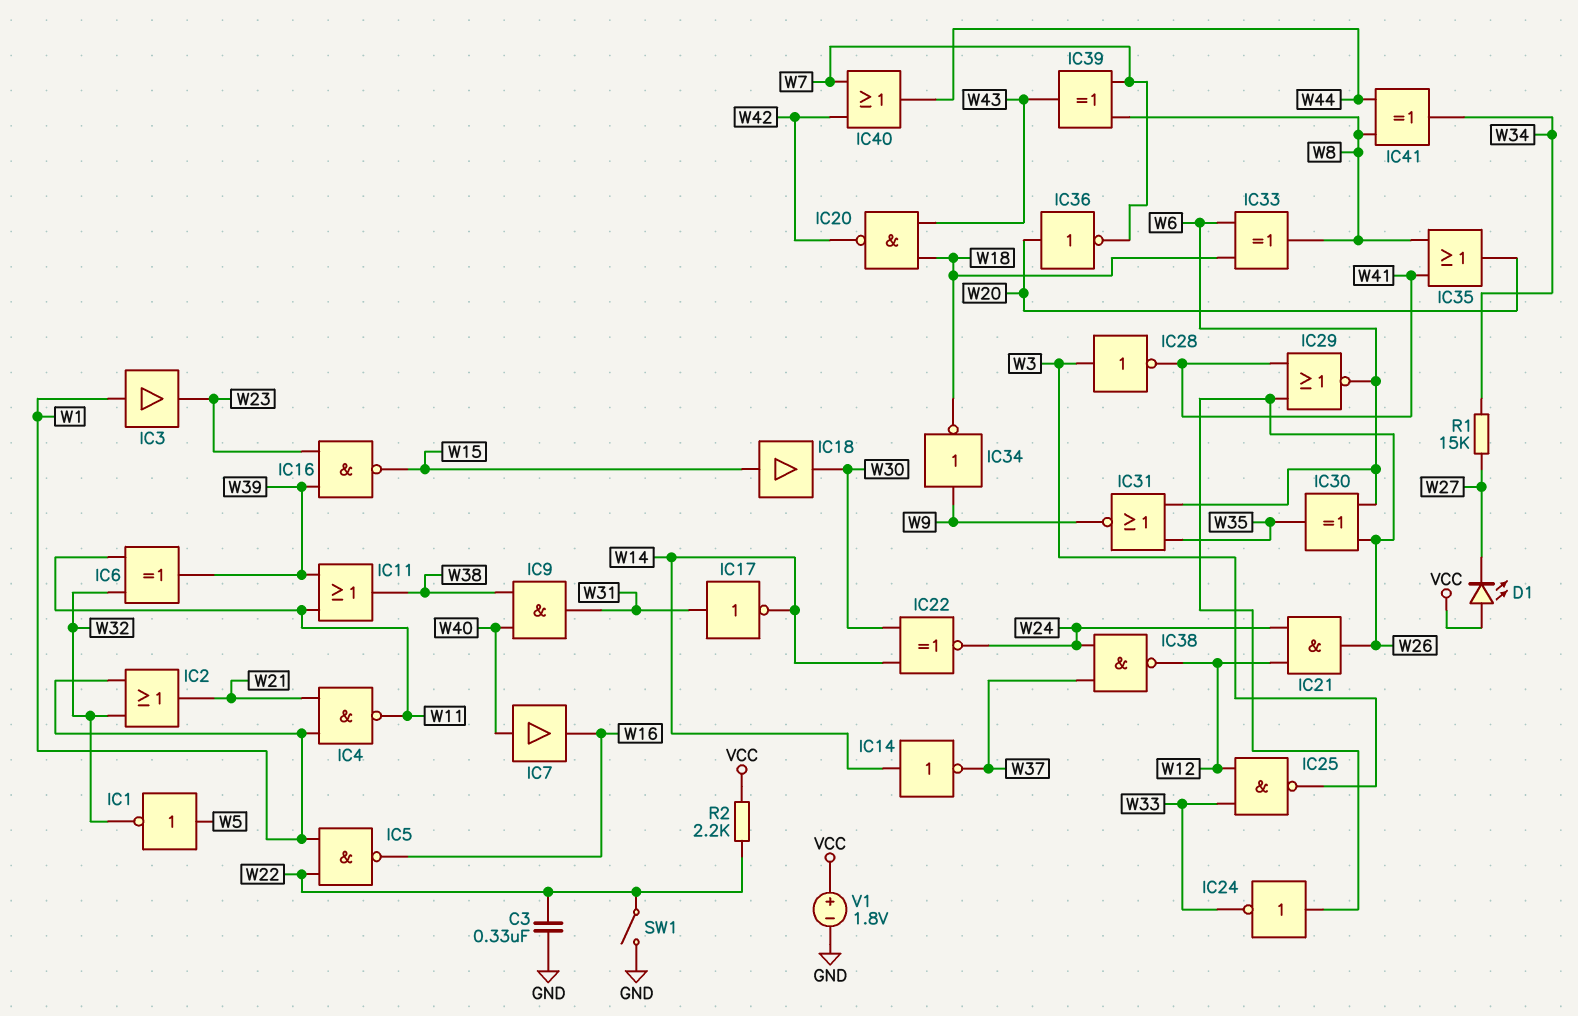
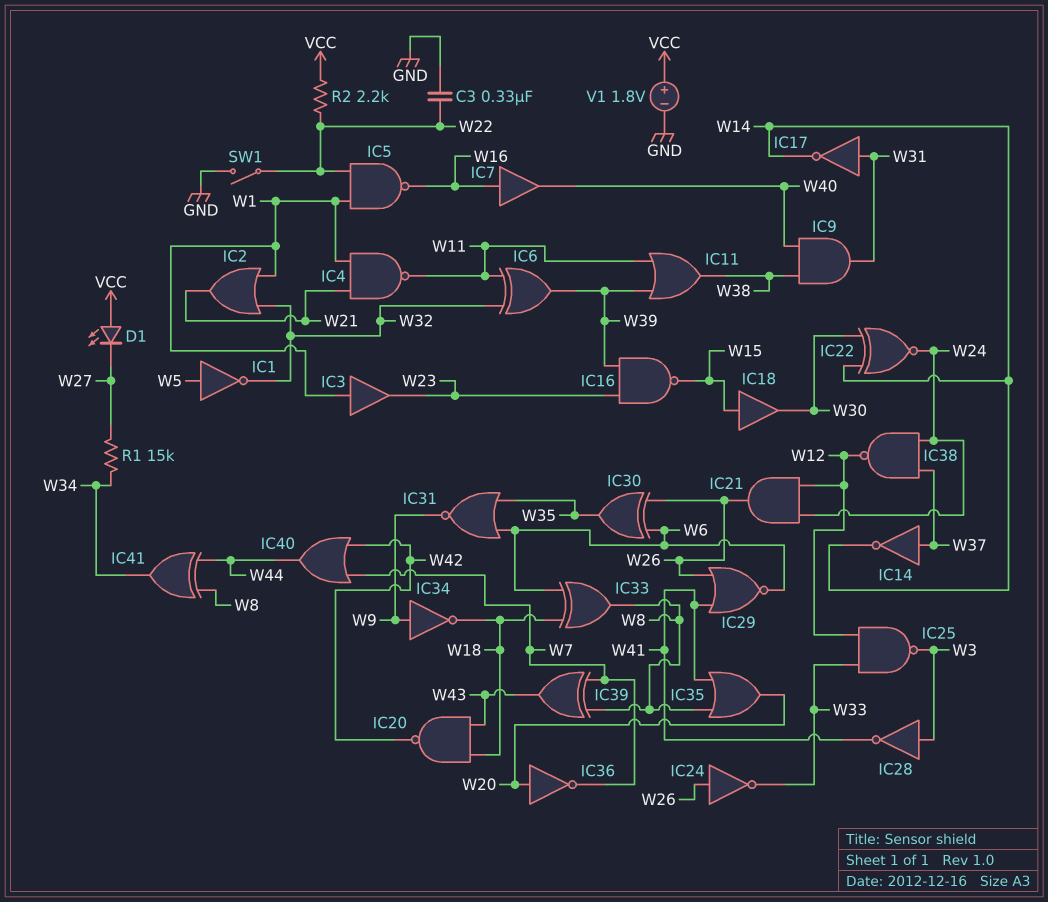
IC7: buffer (in W40, out W16) -> buffer (in W16, out W40)
IC14: NOT (in W14, out W37) -> NOT (in W37, out W14)

